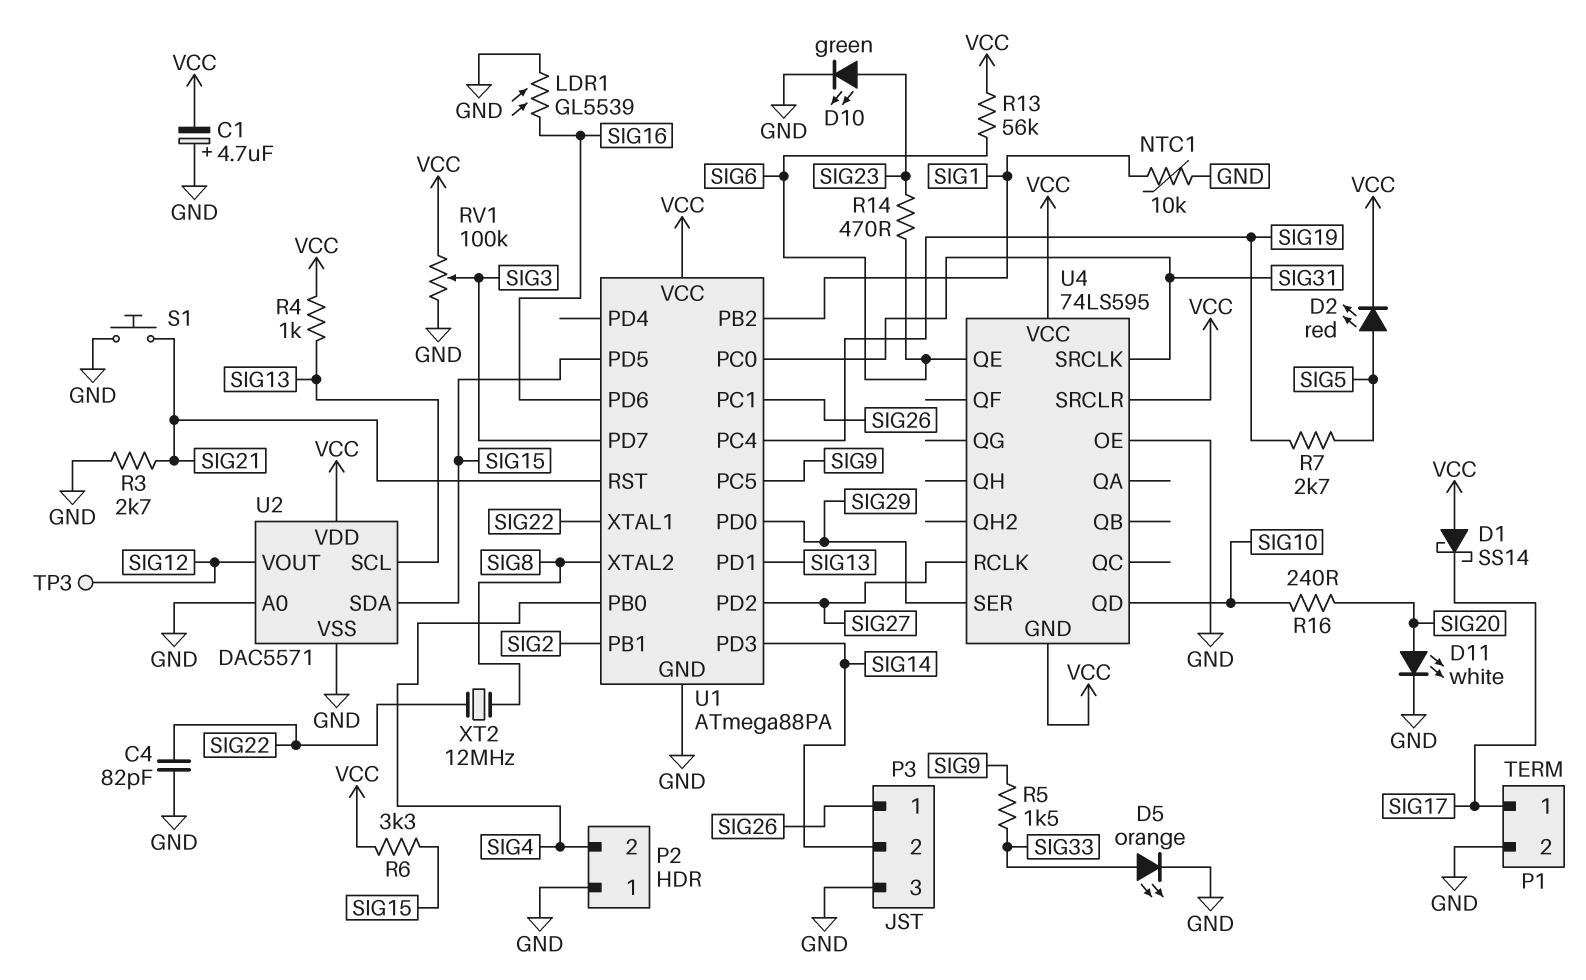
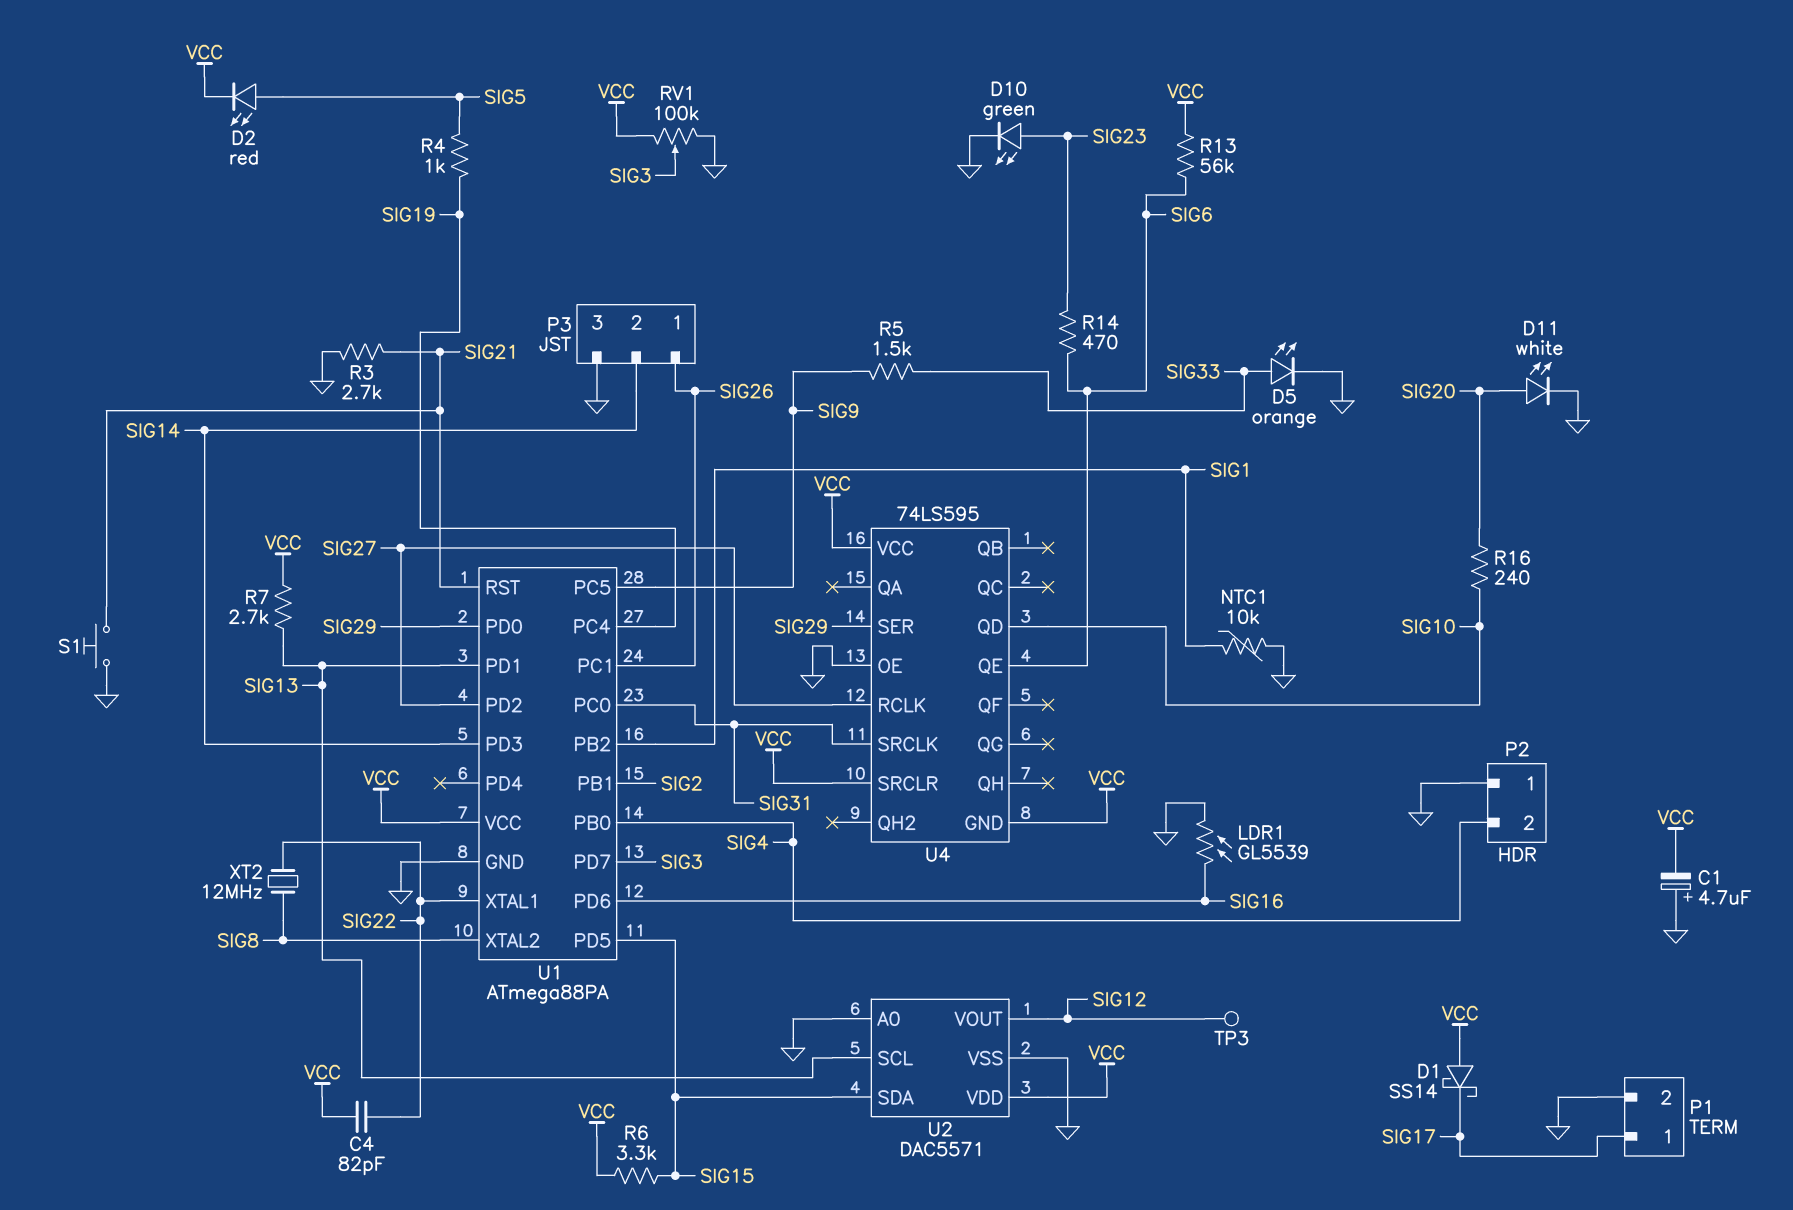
C4: 82pF (GND, SIG22) -> 82pF (SIG22, VCC)
R4: 1k (SIG13, VCC) -> 1k (SIG5, SIG19)
R7: 2.7k (SIG5, SIG19) -> 2.7k (SIG13, VCC)

